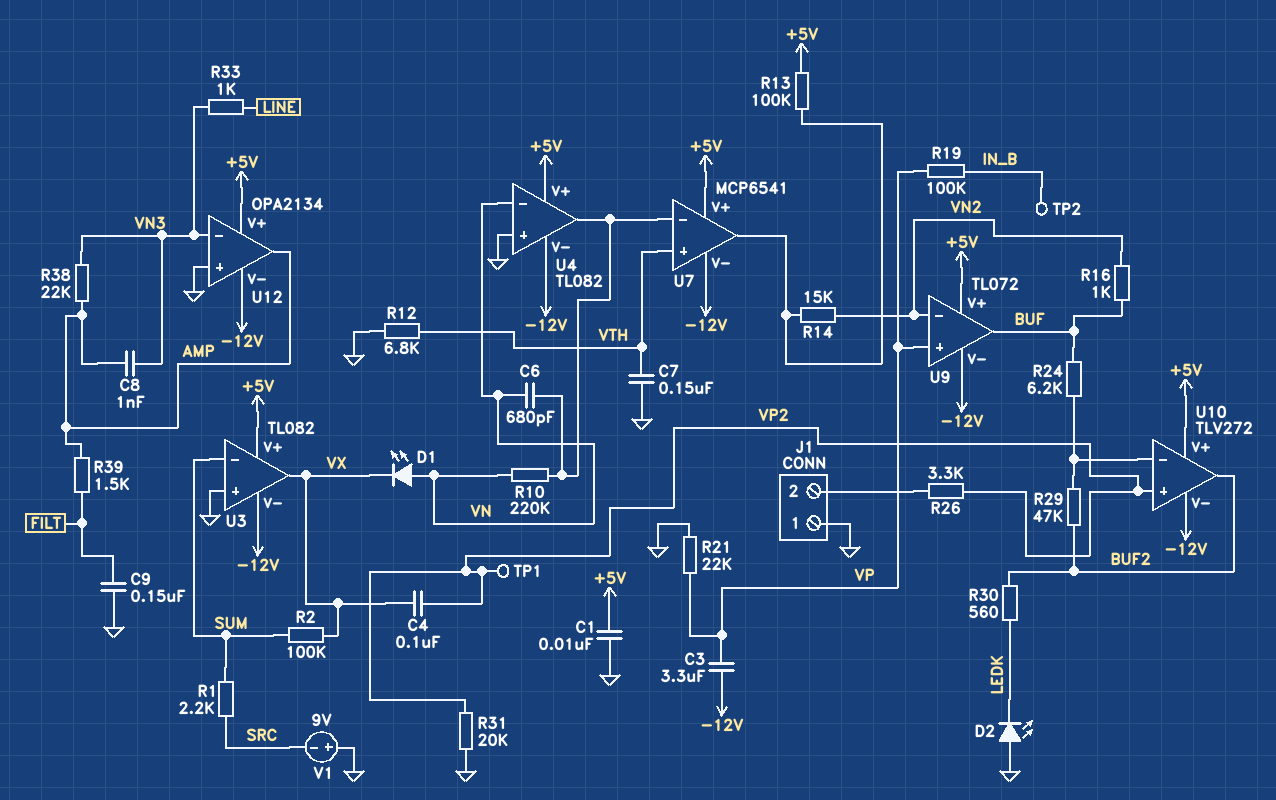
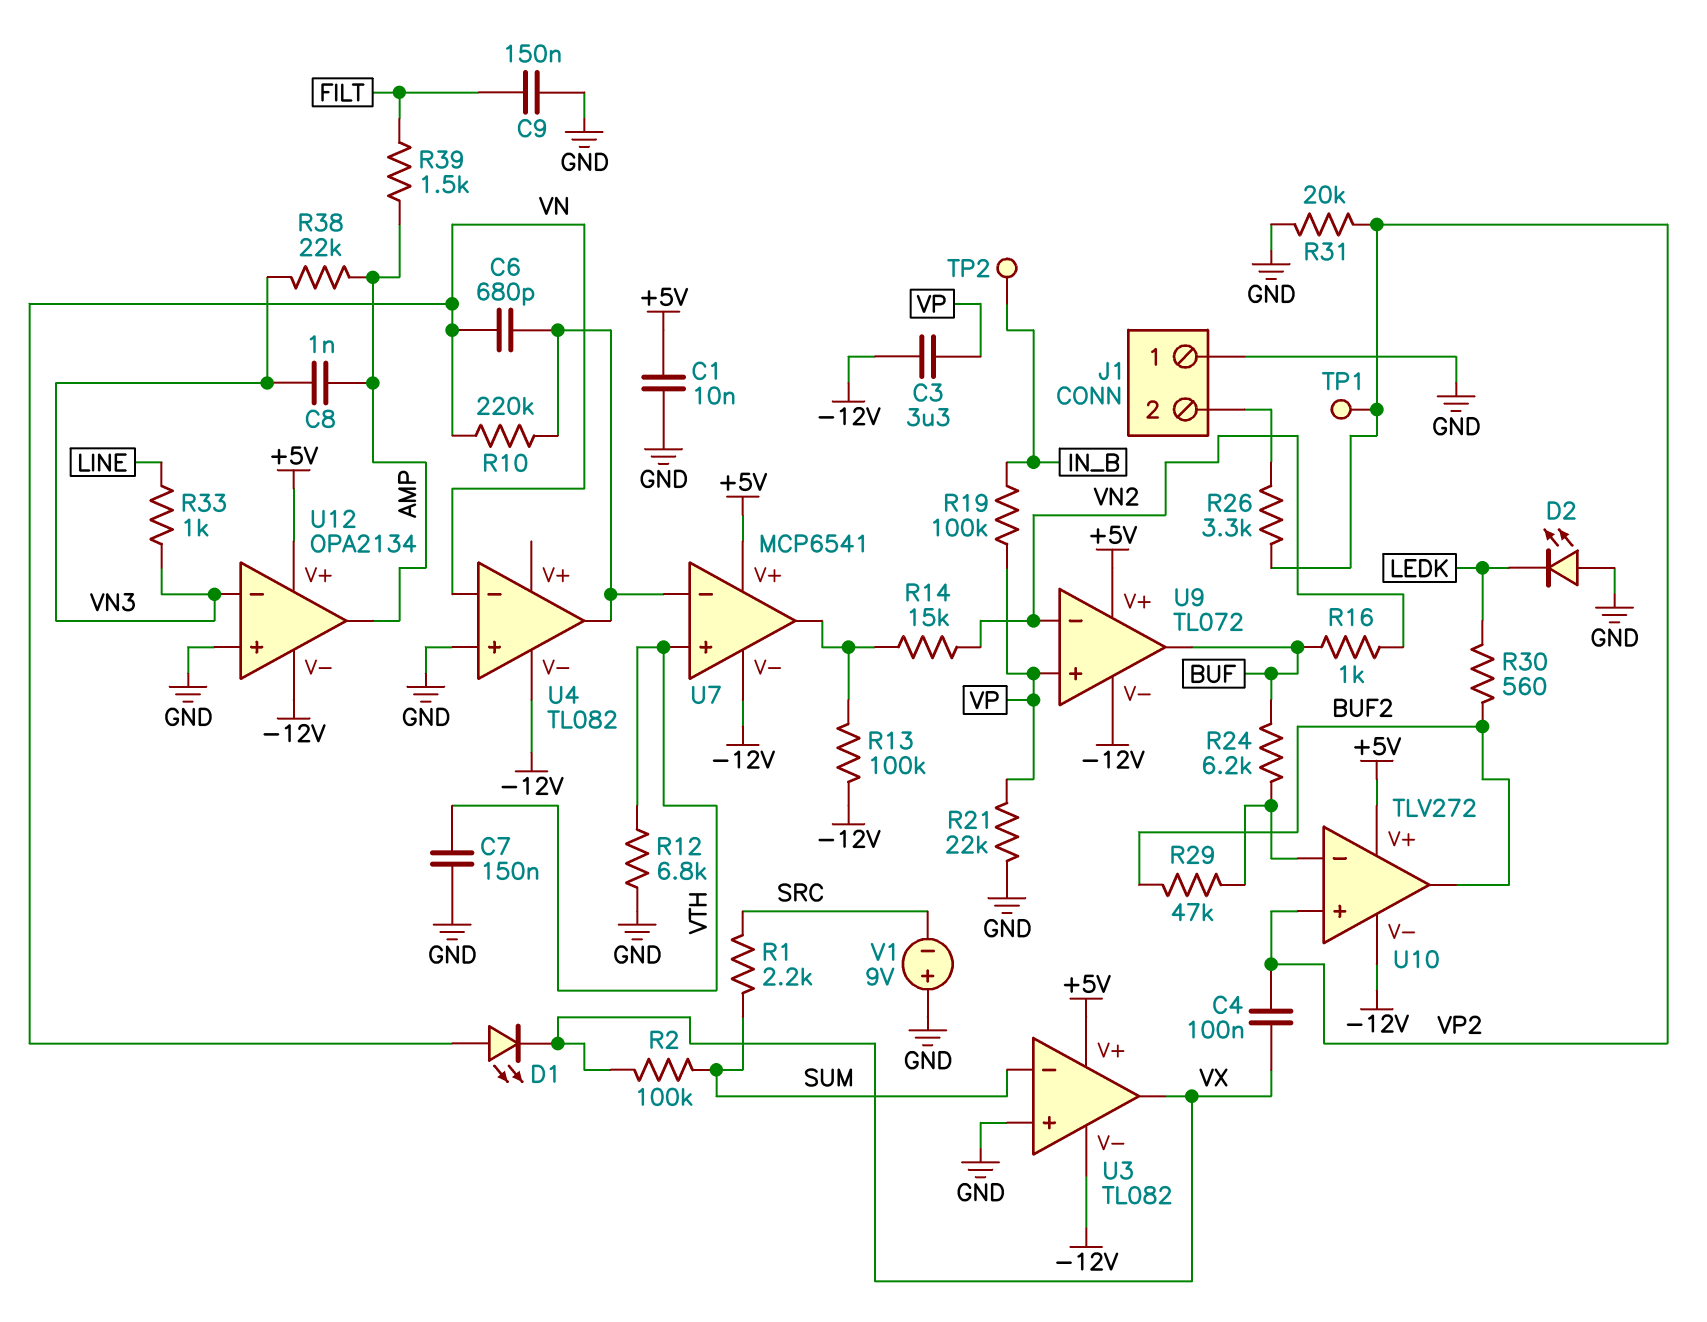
R13: 100k (+5V, U7/out) -> 100k (-12V, U7/out)
U4 pin V+: +5V -> none

